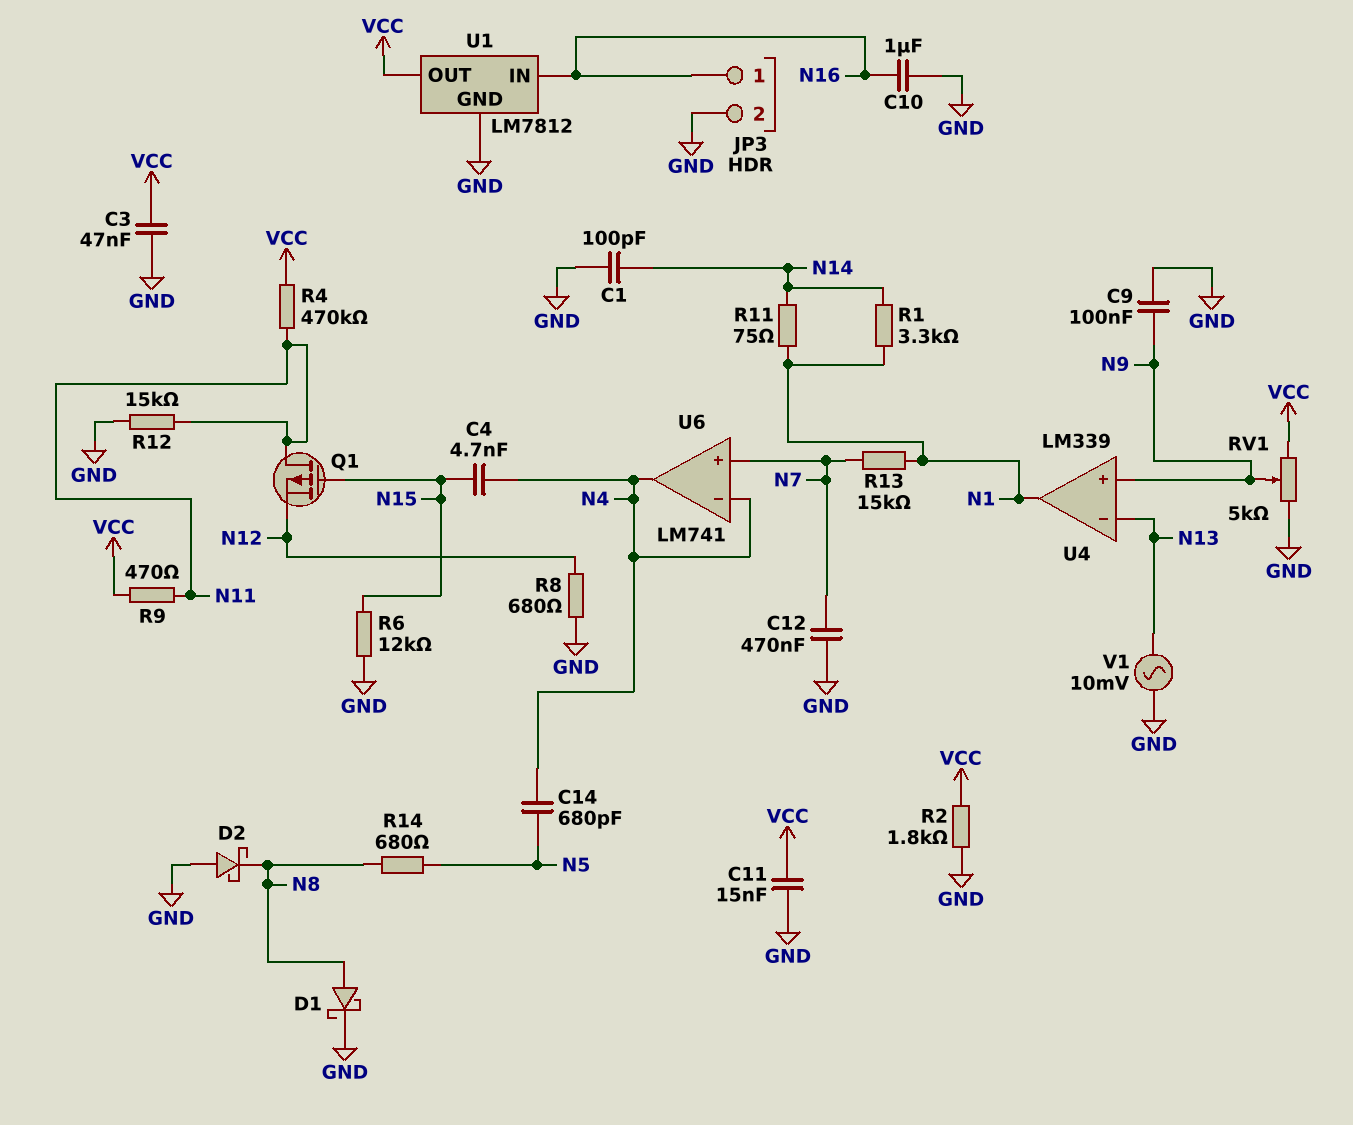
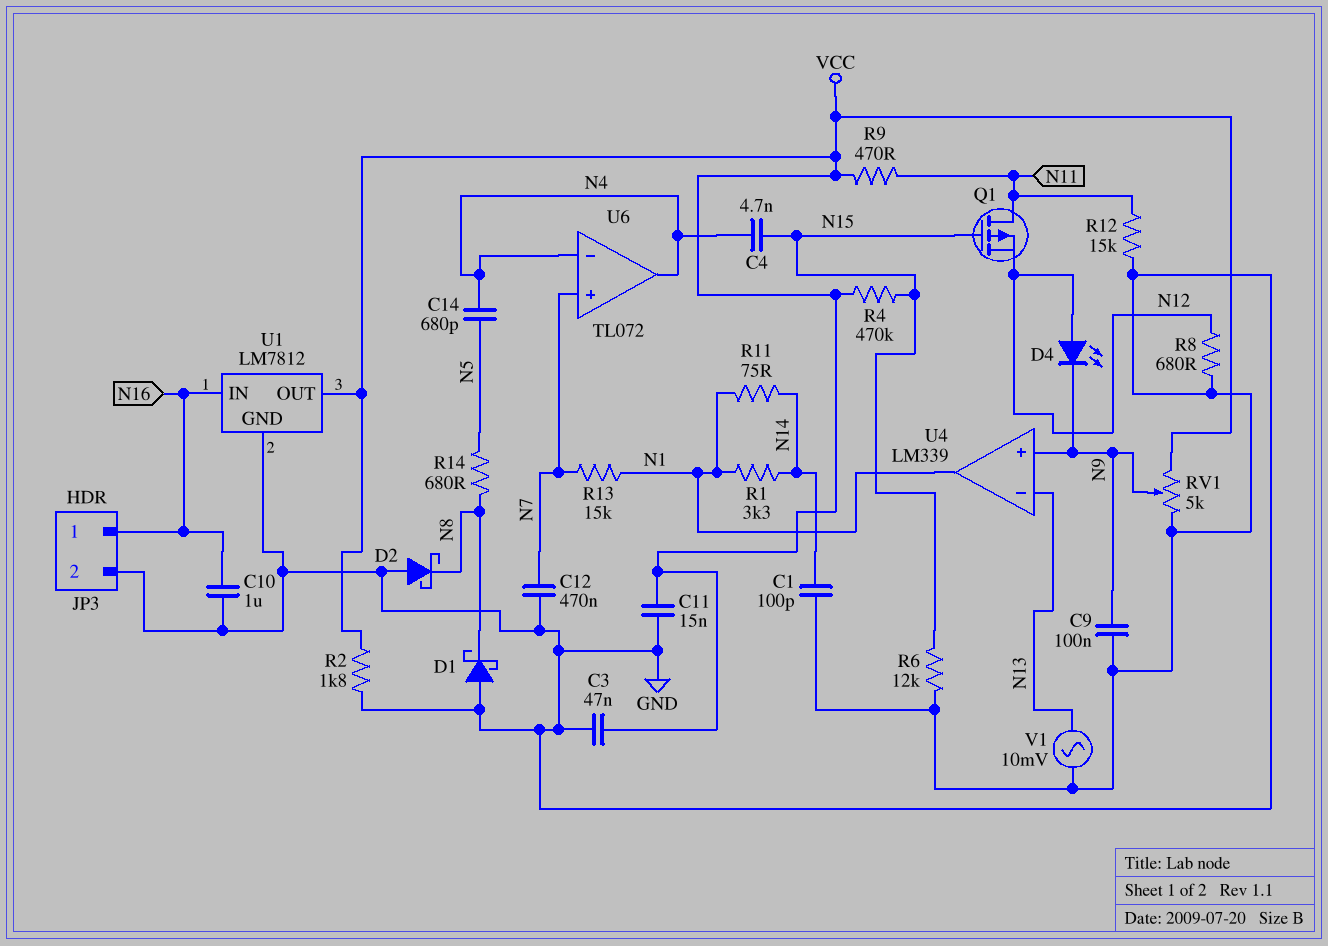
D1: schottky (A N8, K GND) -> schottky (A GND, K N8)
D4: none -> LED (A N12, K N9)
R4: 470k (N11, VCC) -> 470k (N15, VCC)
U6: LM741 -> TL072

